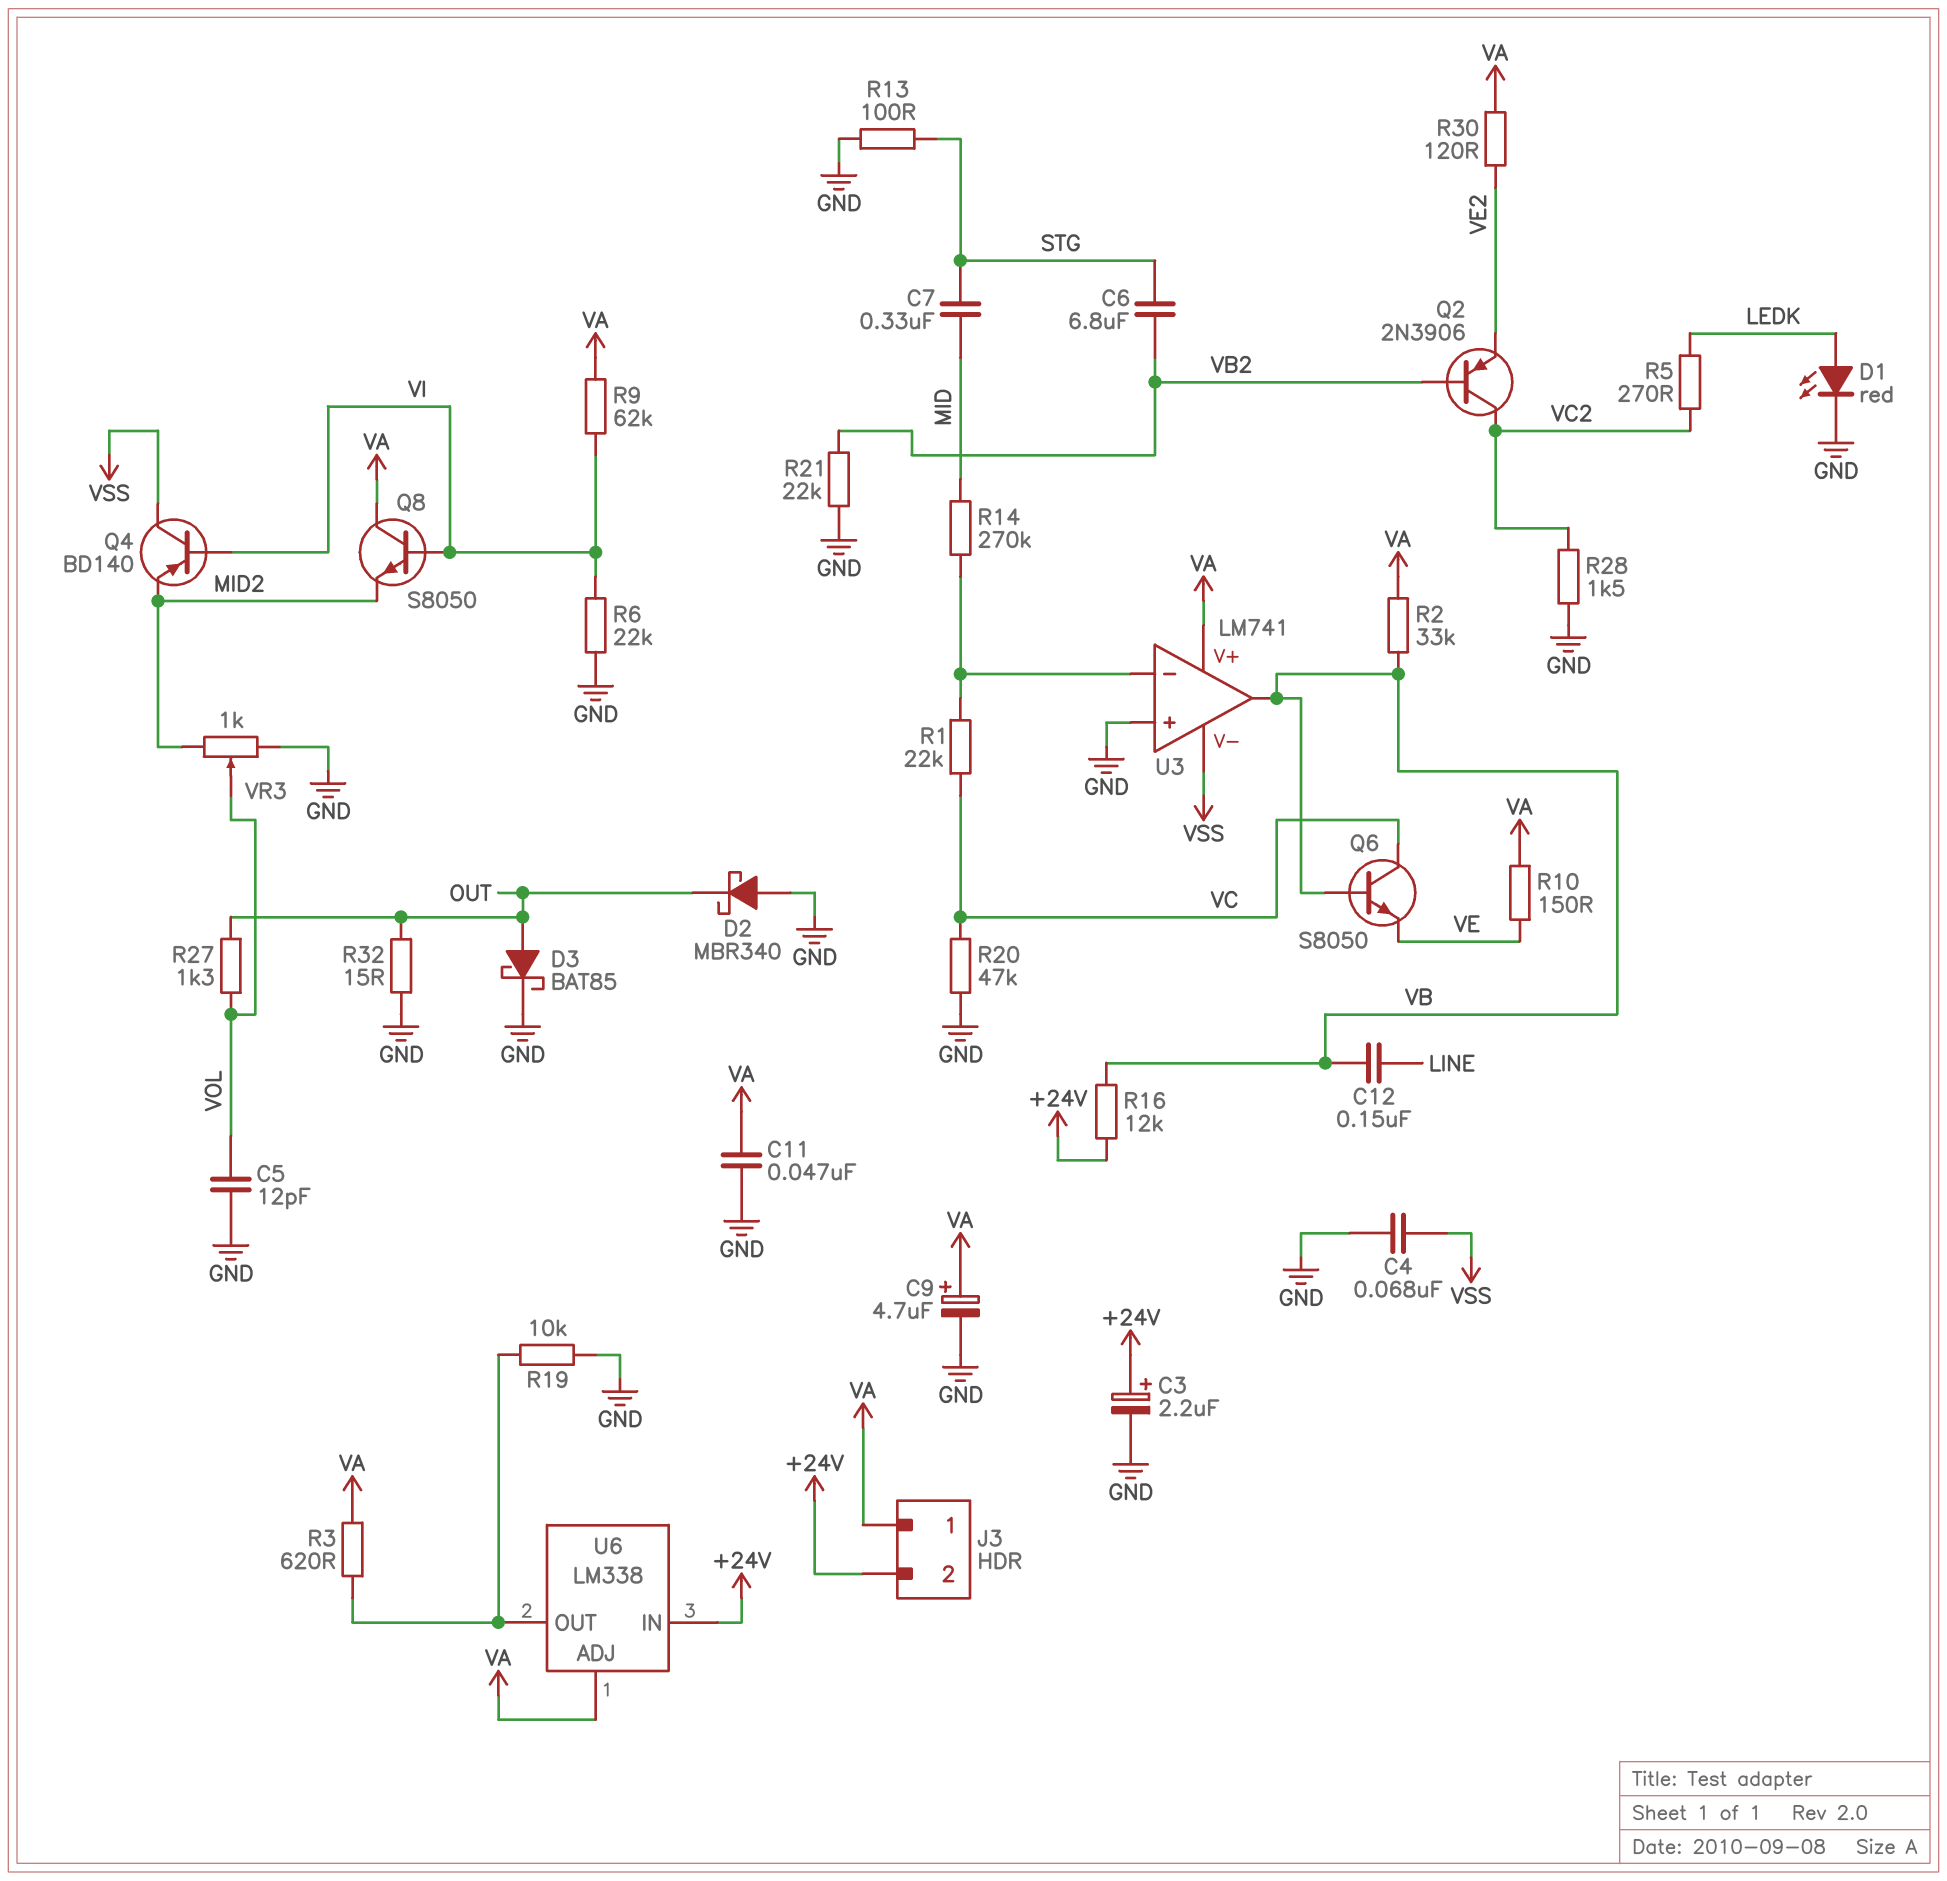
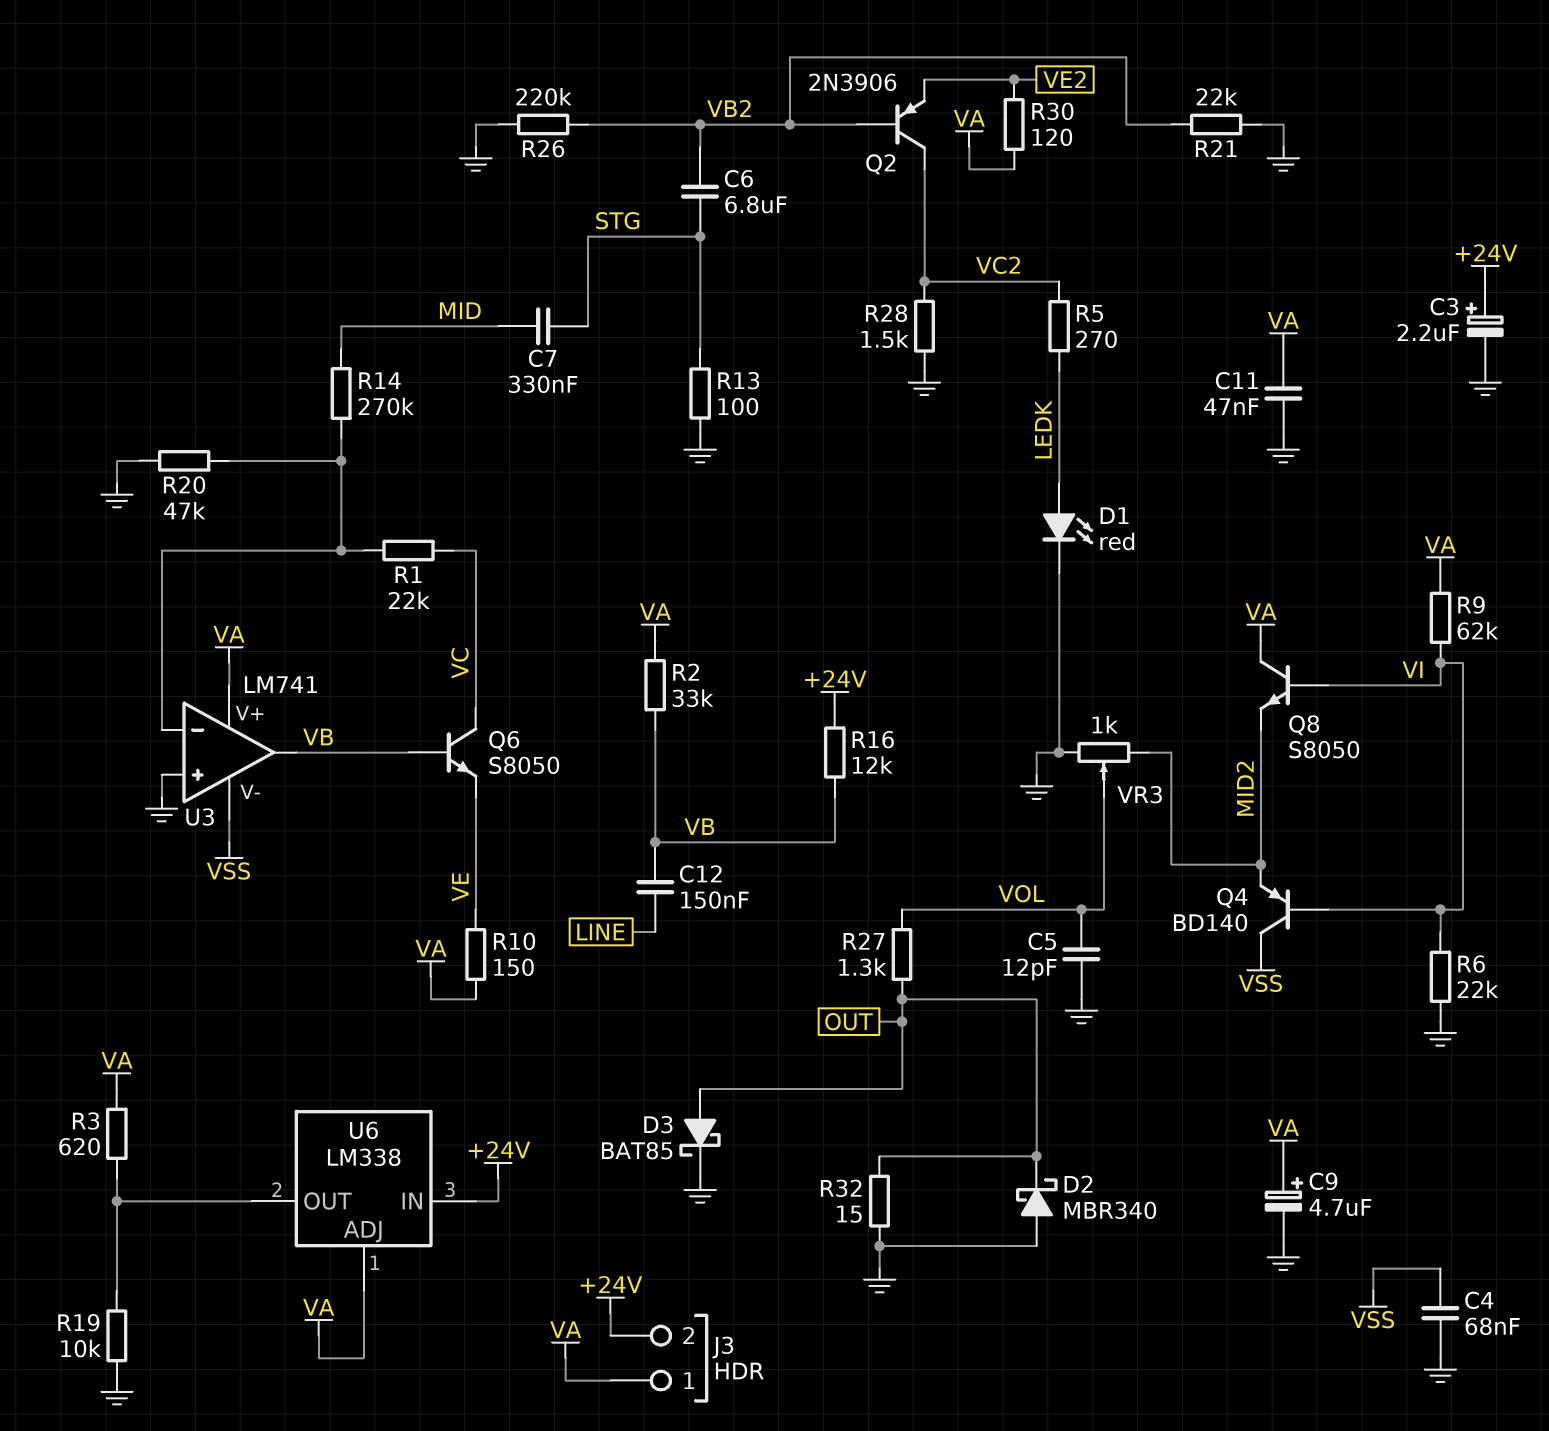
R20: 47k (GND, VC) -> 47k (GND, U3/in-)
R26: none -> 220k (GND, VB2)

